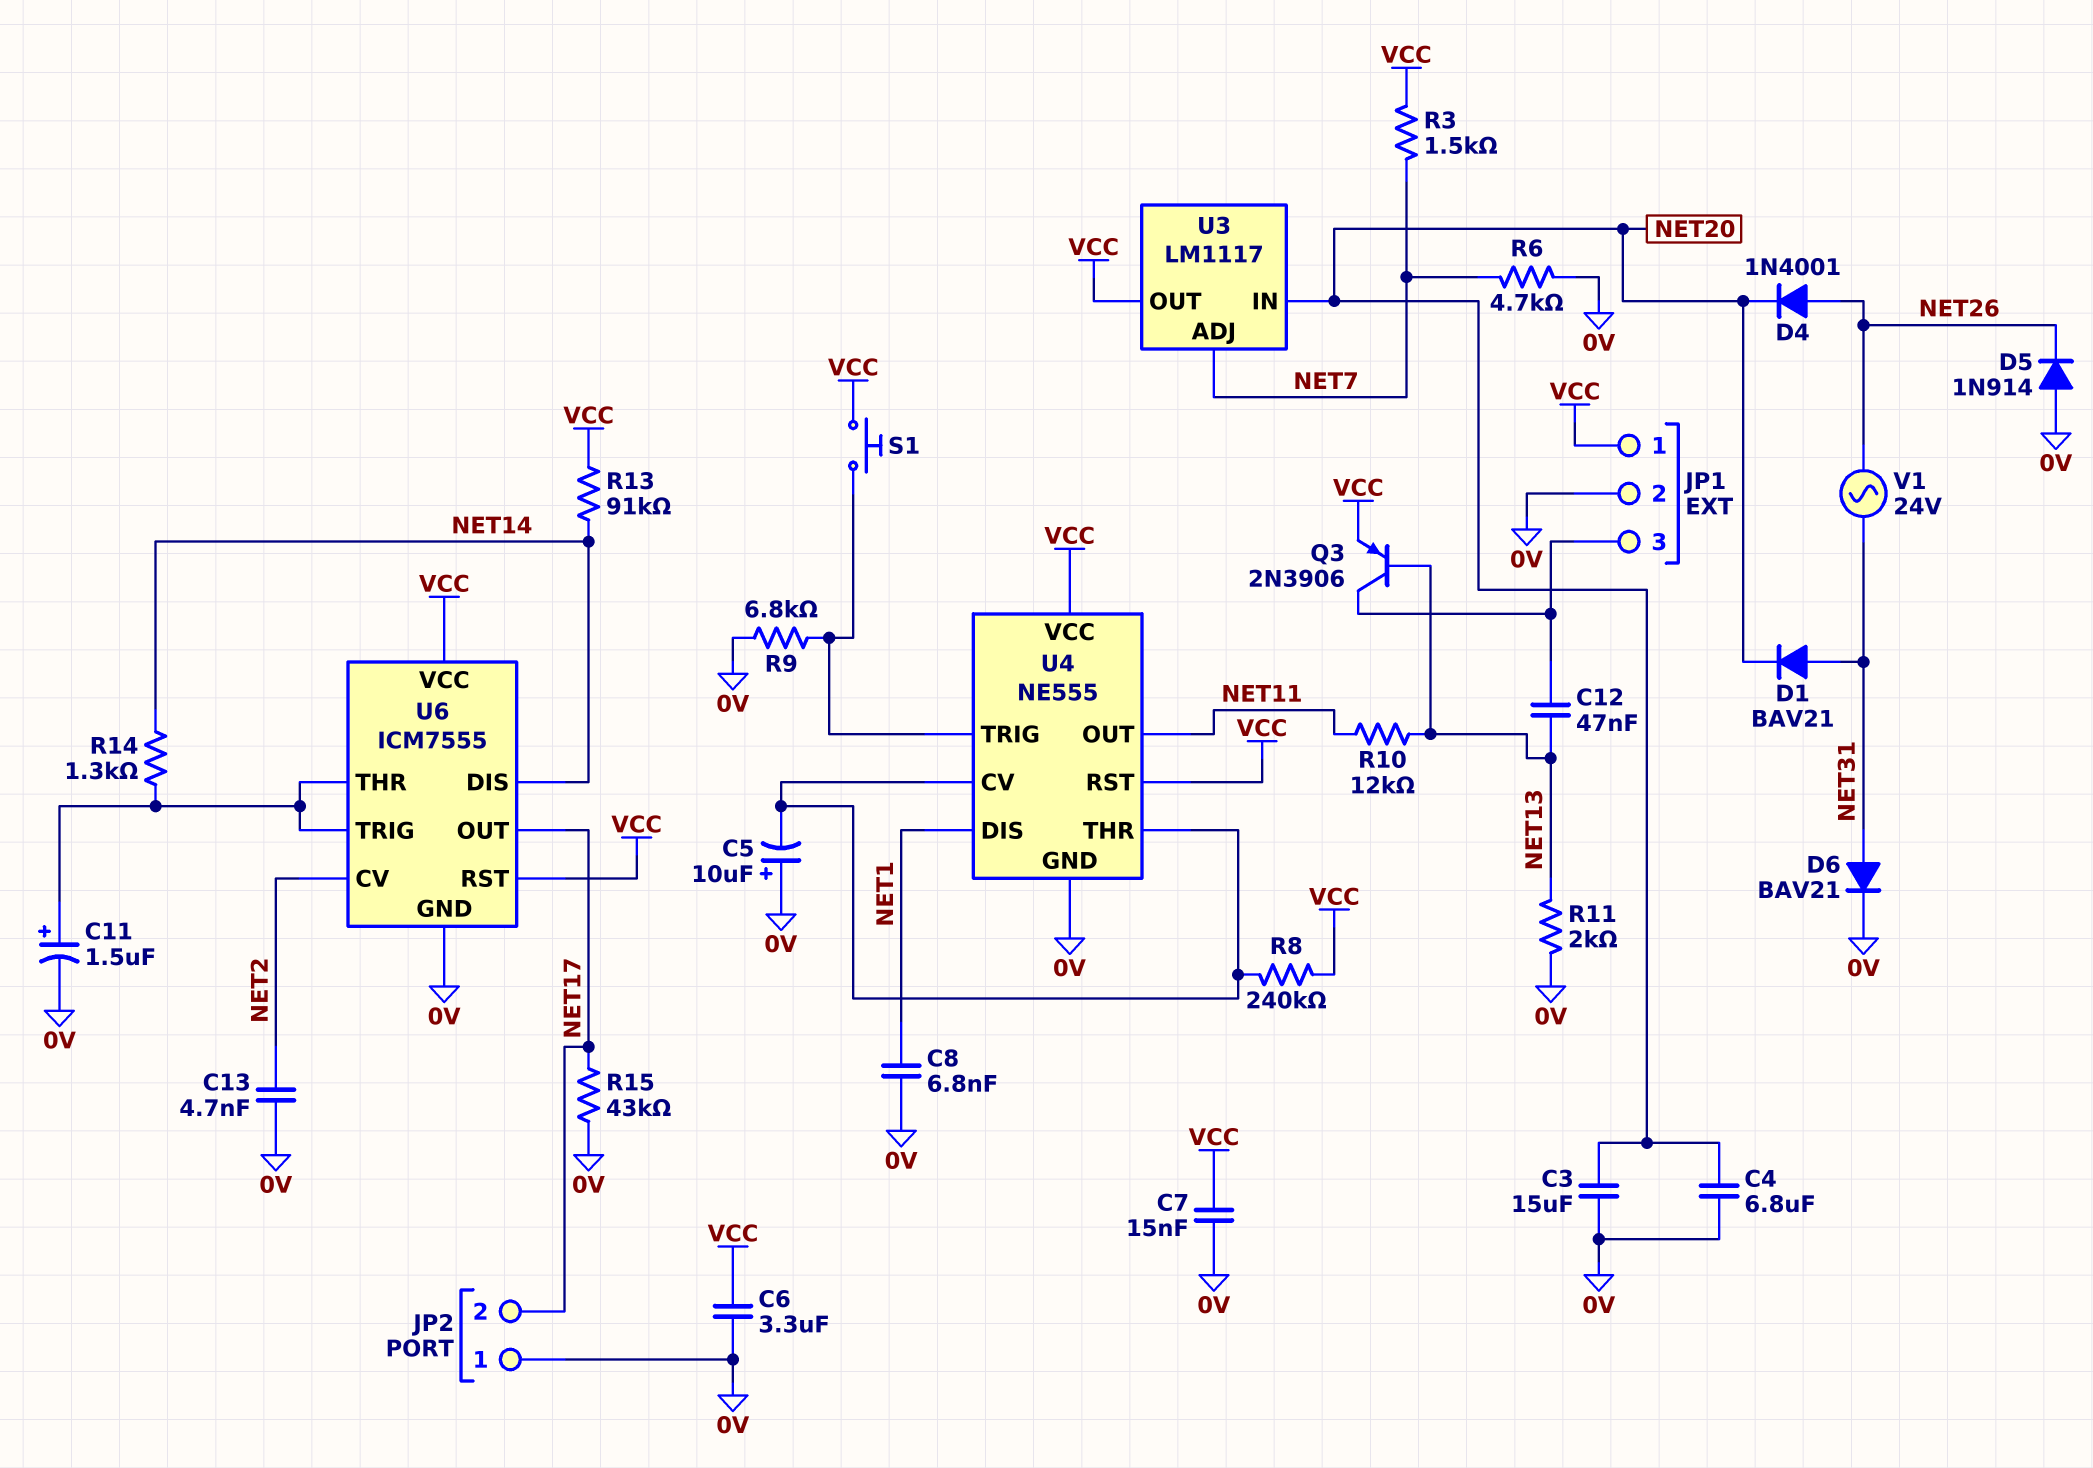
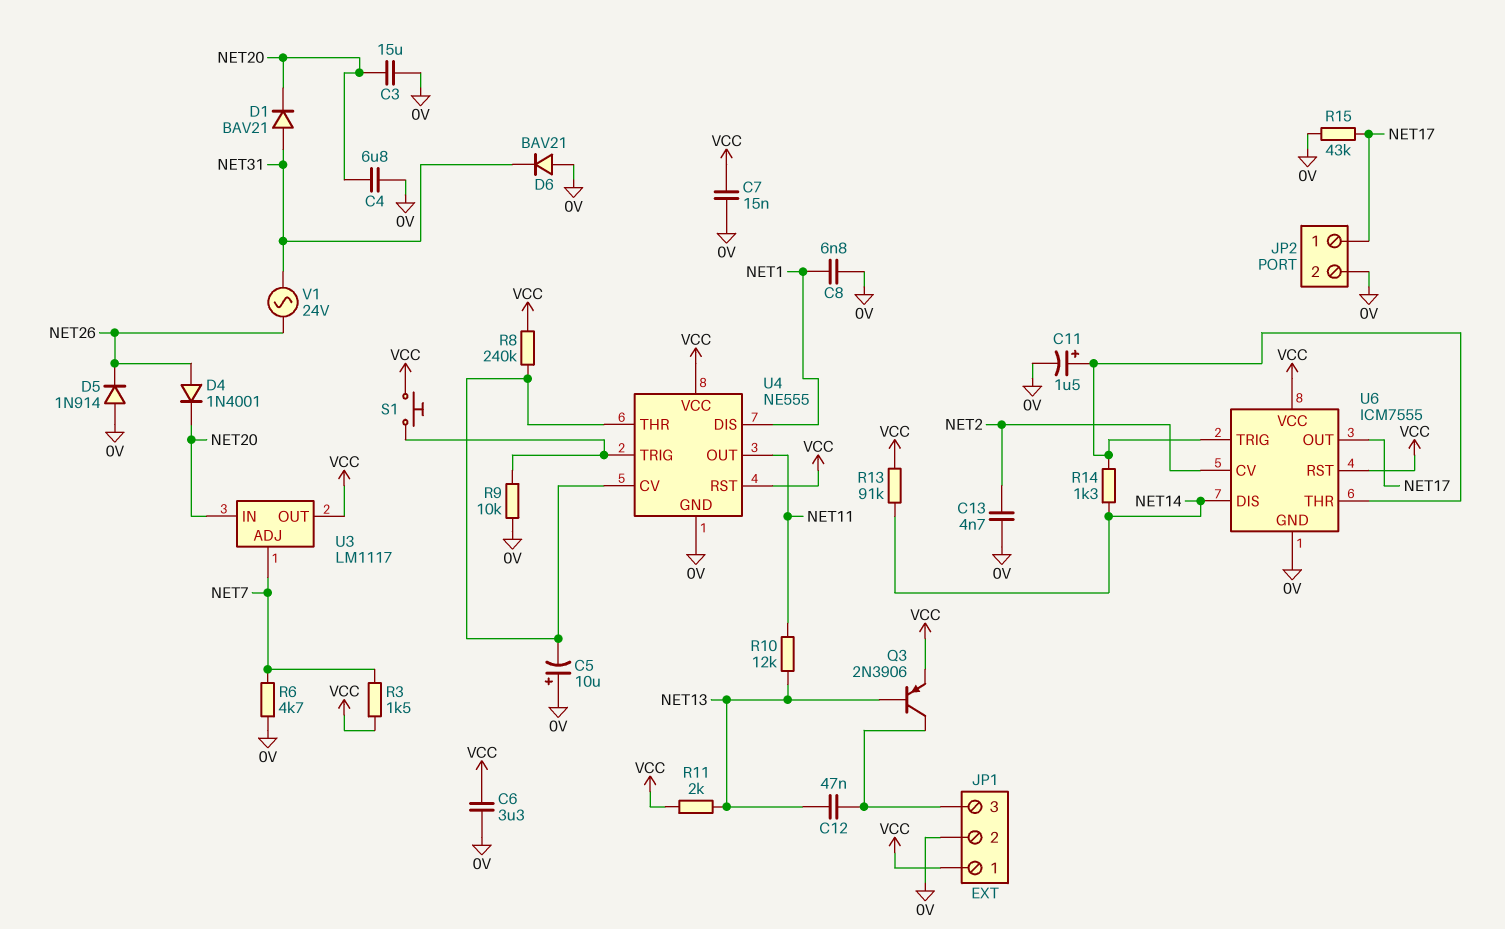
D6: diode BAV21 (A NET31, K 0V) -> diode BAV21 (A 0V, K NET31)
JP2 pin 1: 0V -> NET17
JP2 pin 2: NET17 -> 0V
R9: 6.8k (0V, U4/TRIG) -> 10k (0V, U4/TRIG)
R11: 2k (0V, NET13) -> 2k (NET13, VCC)

